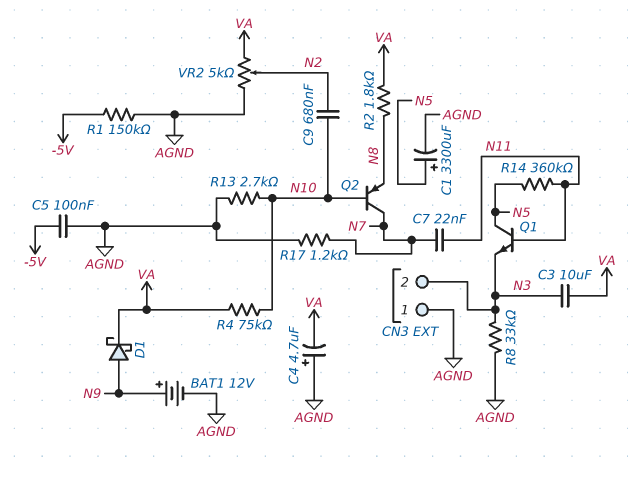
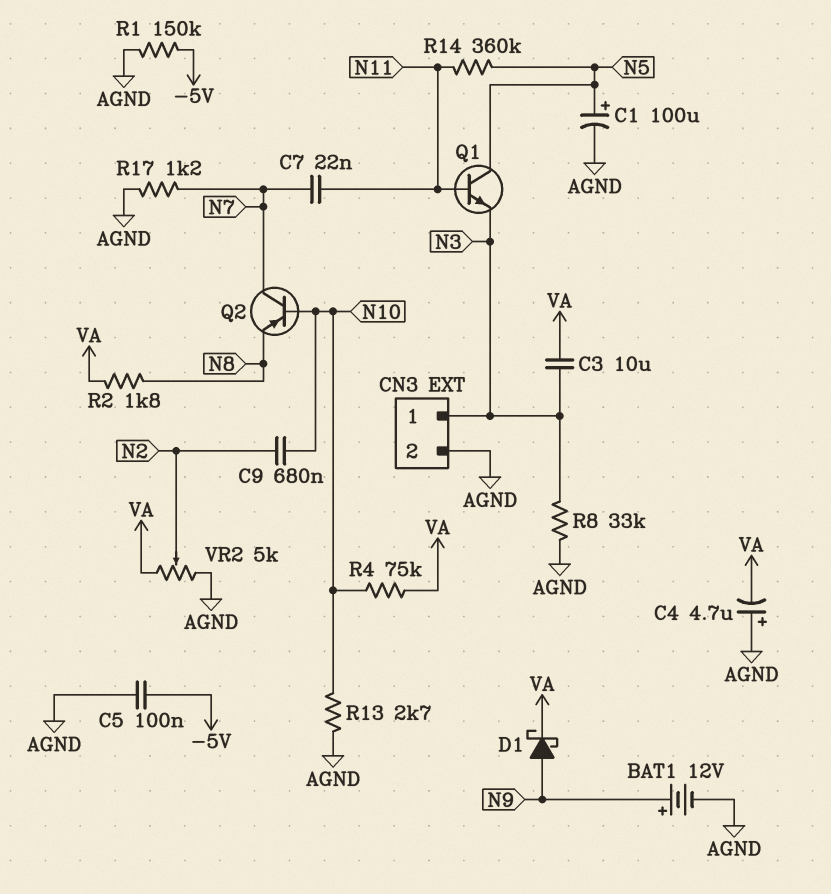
C1: 3300uF (plus N5, minus AGND) -> 100uF (plus N5, minus AGND)
CN3 pin 1: AGND -> N3
CN3 pin 2: N3 -> AGND

